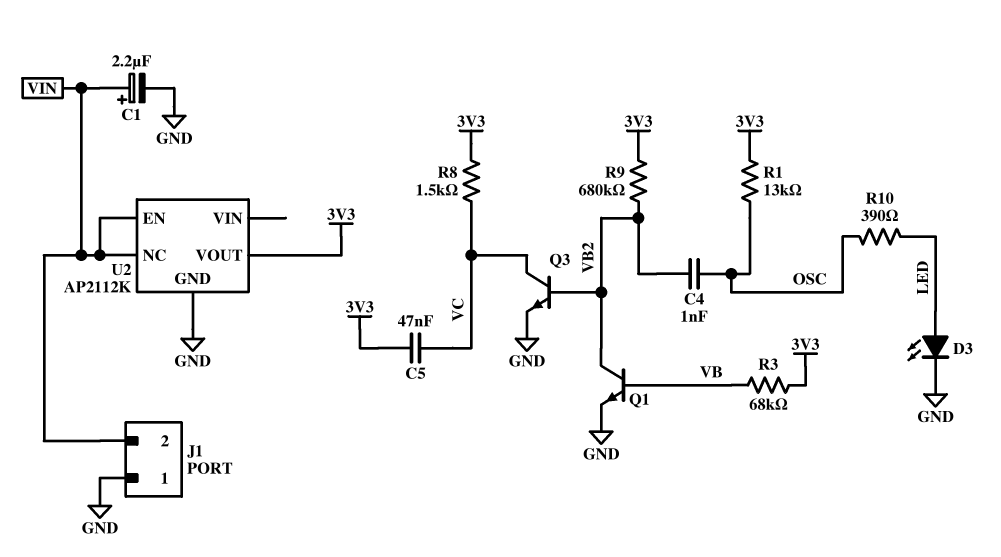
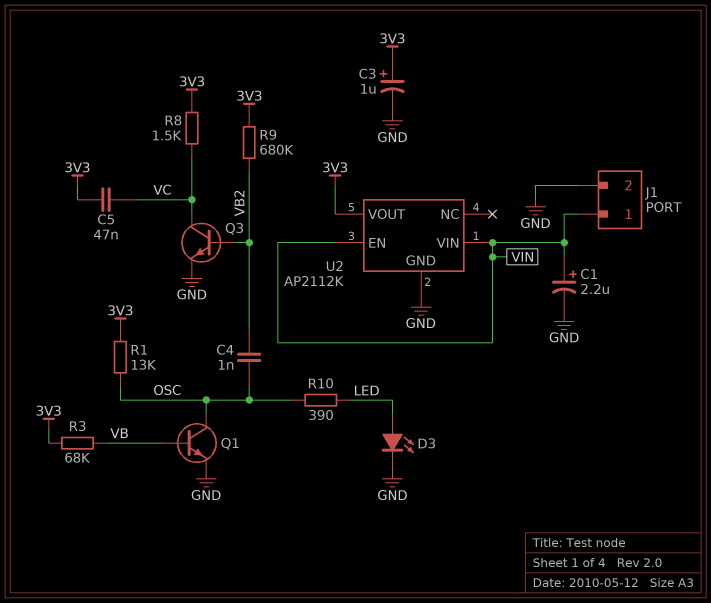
C3: none -> 1uF (plus 3V3, minus GND)
J1 pin 1: GND -> VIN
J1 pin 2: VIN -> GND
Q1: NPN (B VB, C VB2, E GND) -> NPN (B VB, C OSC, E GND)
U2 pin NC: VIN -> none
U2 pin VIN: none -> VIN

